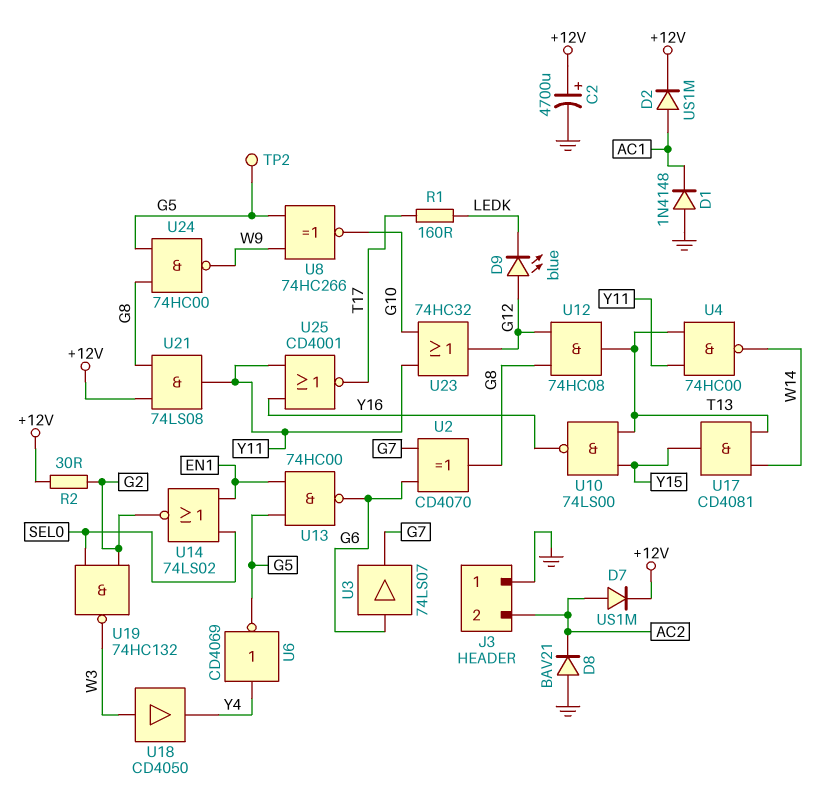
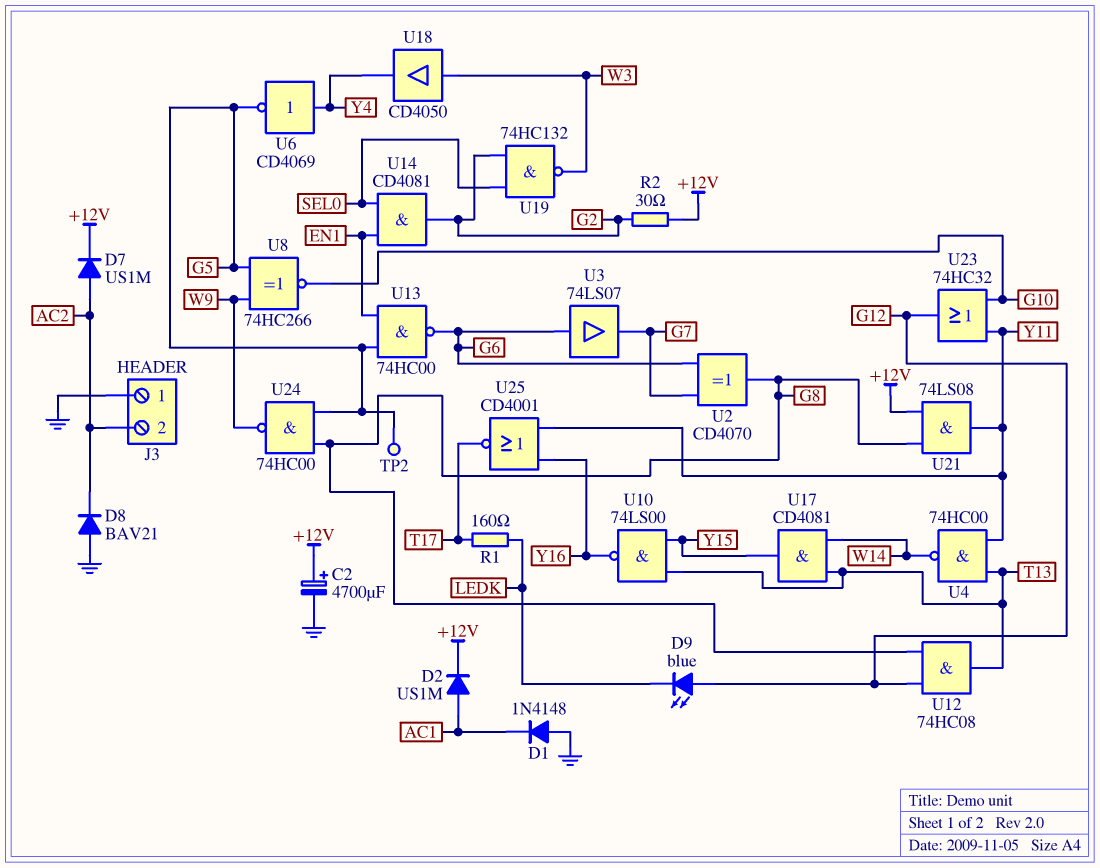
U14: NOR 74LS02 (in EN1, in SEL0, out G2) -> AND CD4081 (in EN1, in SEL0, out G2)

